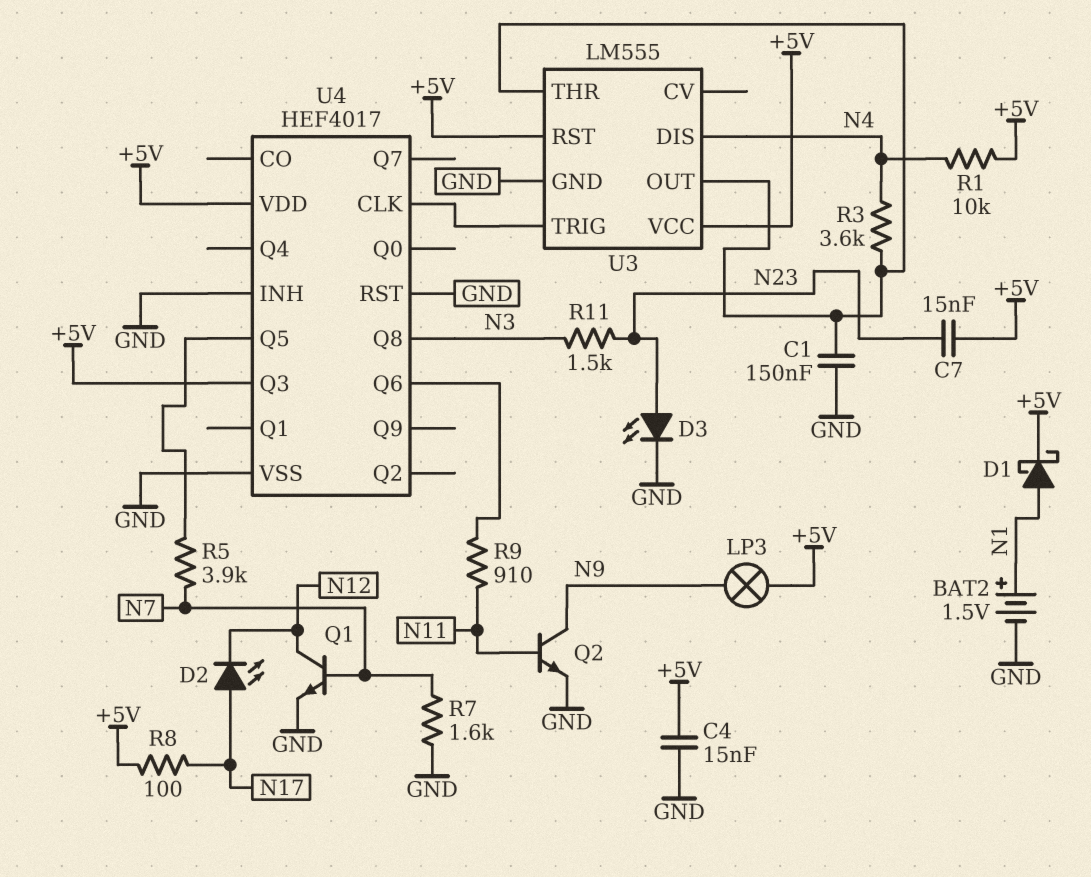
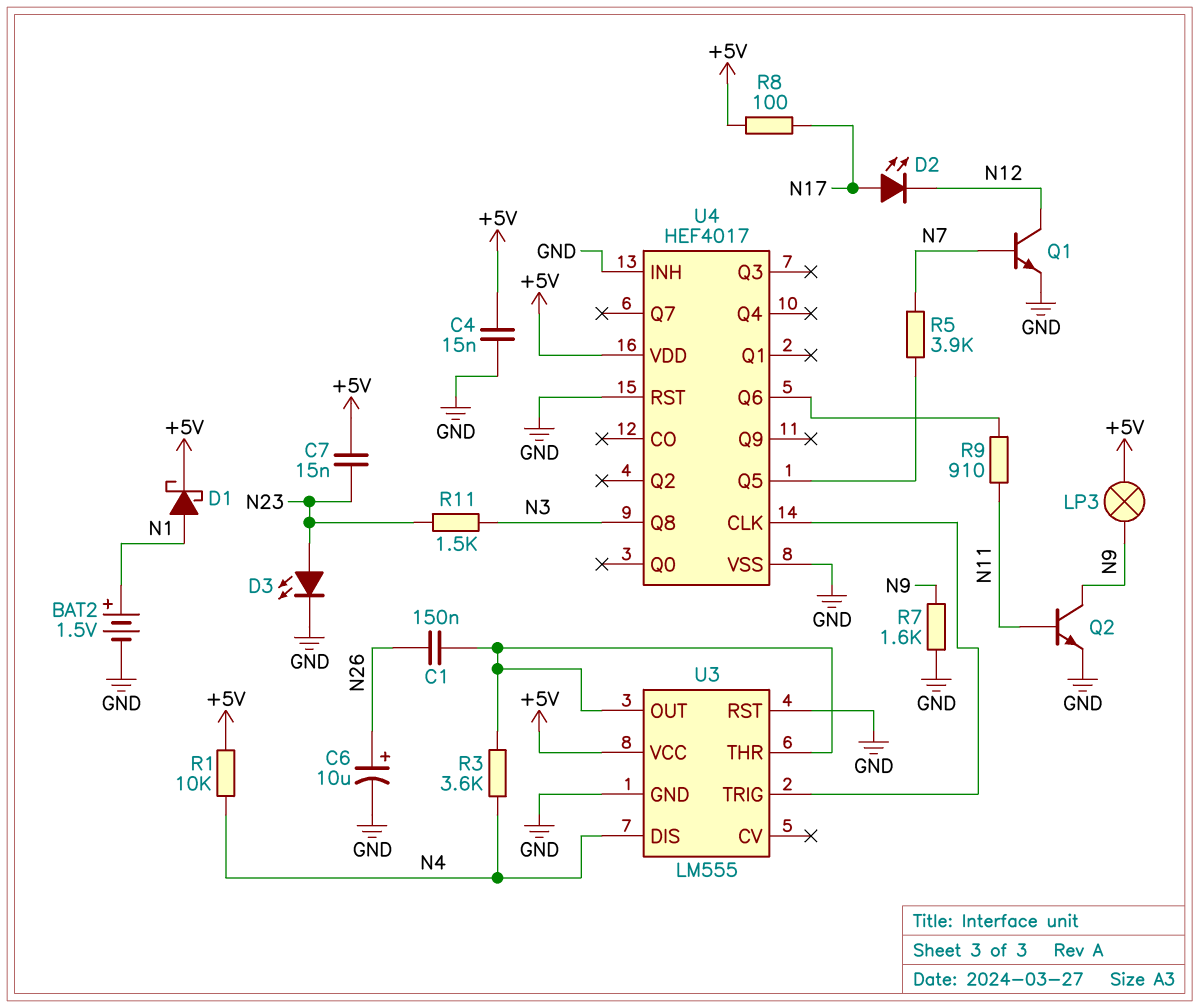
C1: 150nF (GND, U3/OUT) -> 150nF (N26, U3/OUT)
C6: none -> 10uF (plus N26, minus GND)
R7: 1.6k (GND, N7) -> 1.6k (GND, N9)
U3 pin RST: +5V -> GND
U4 pin Q3: +5V -> none

